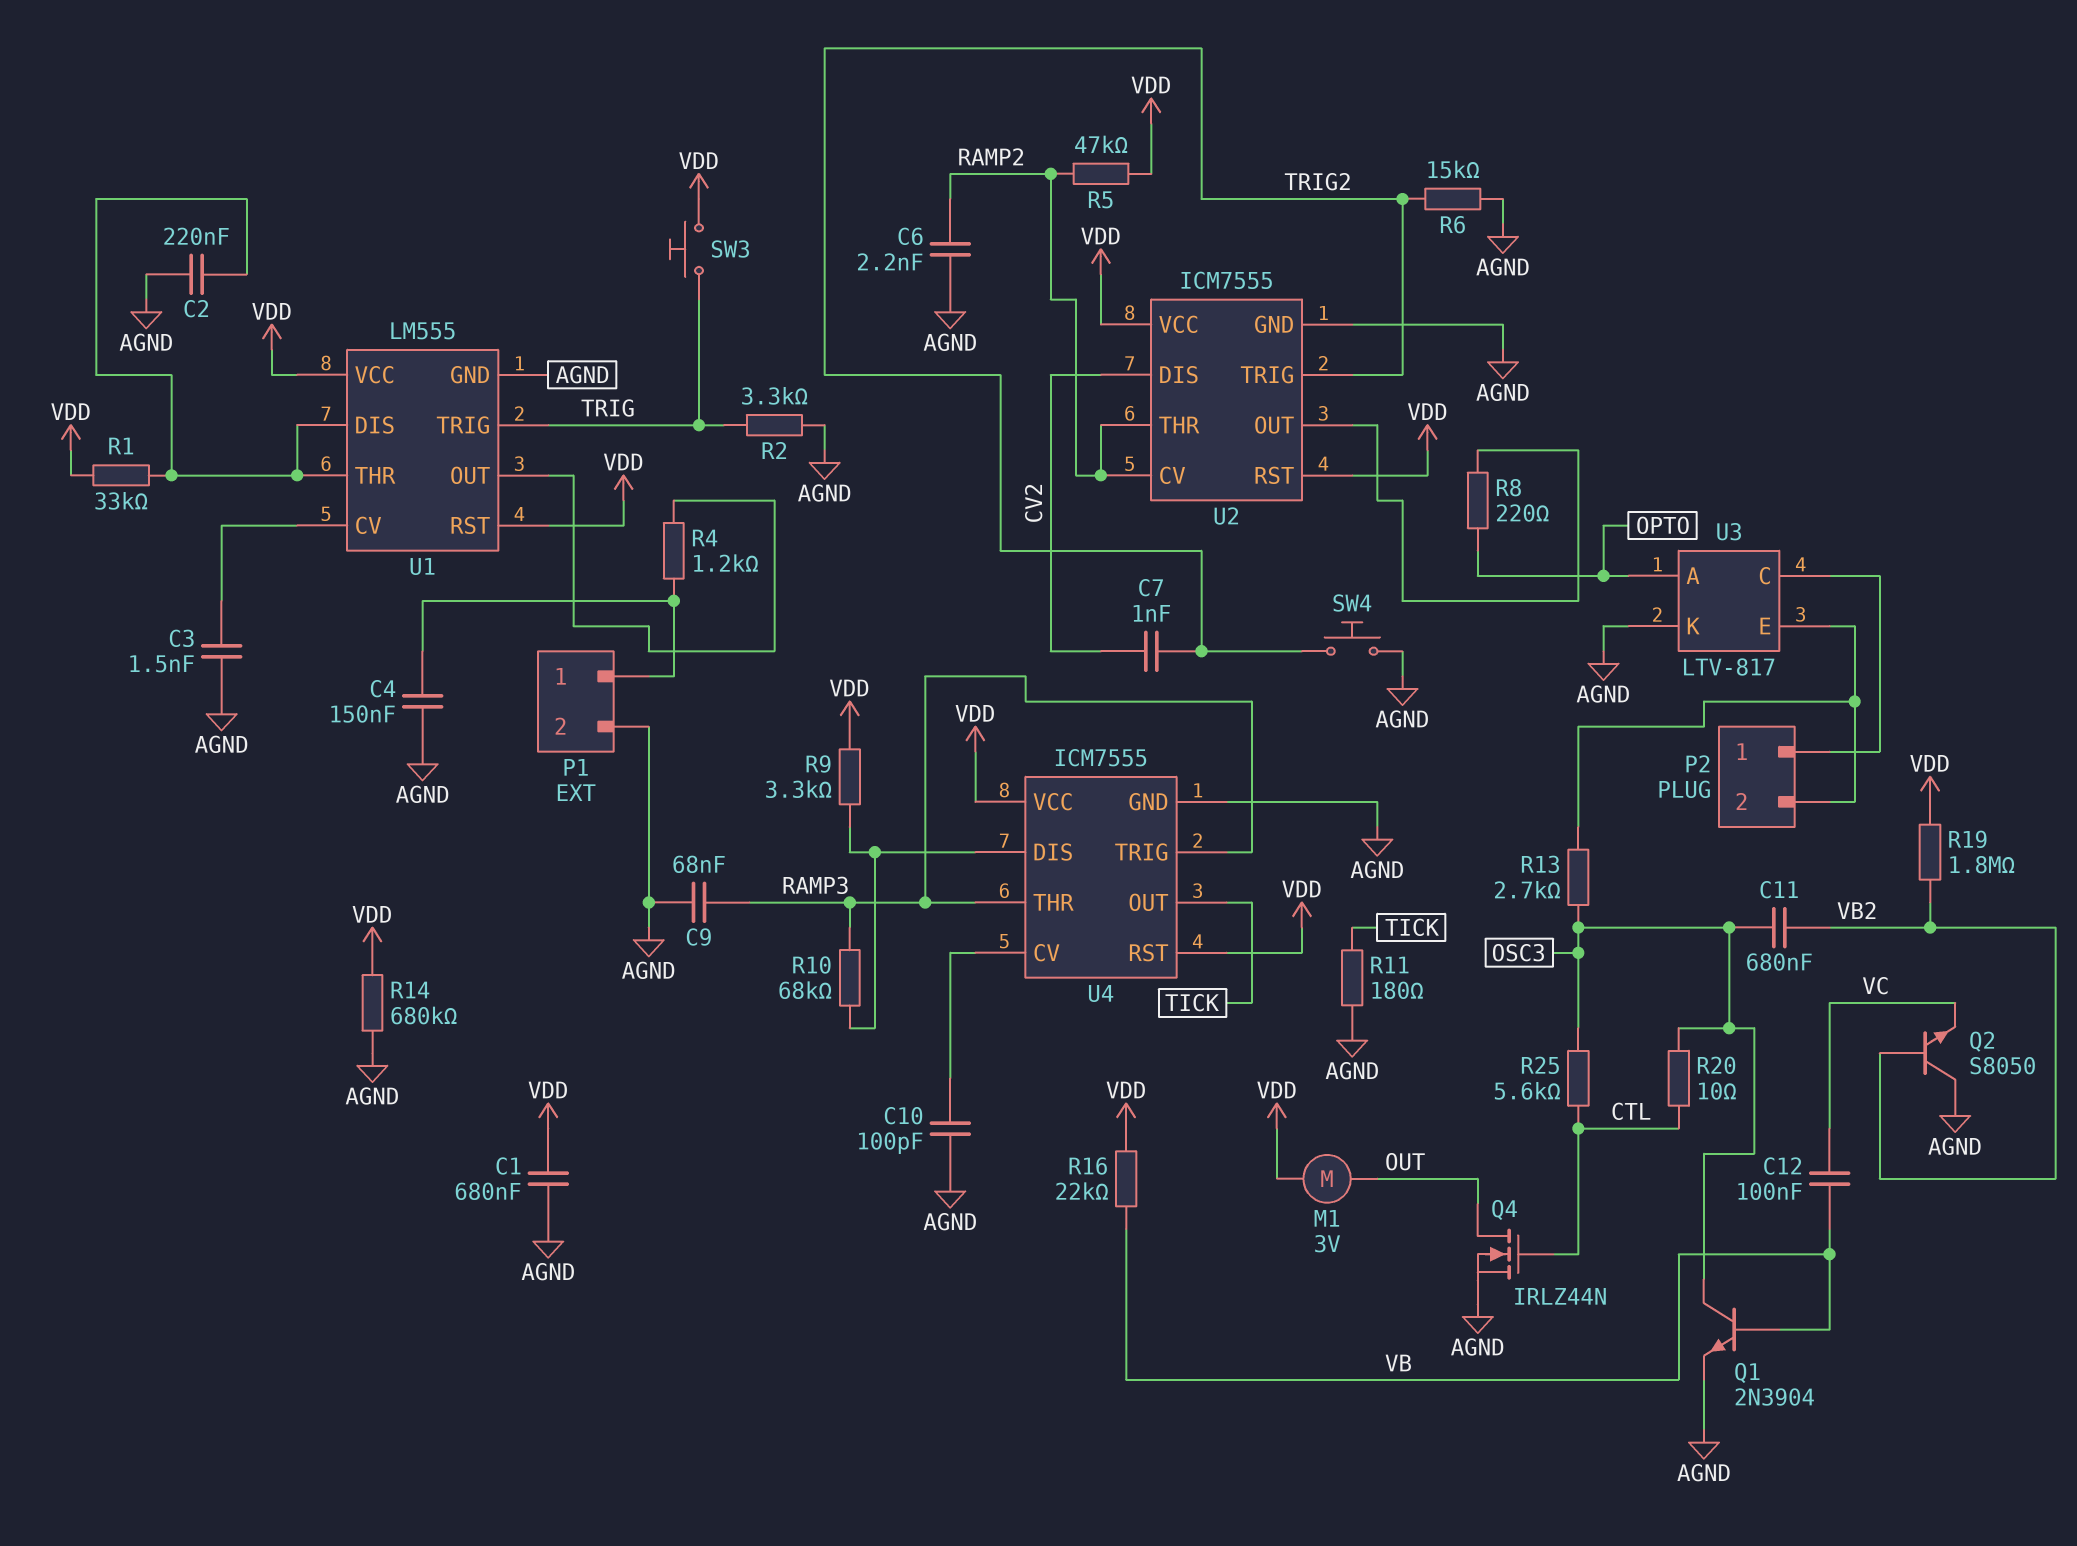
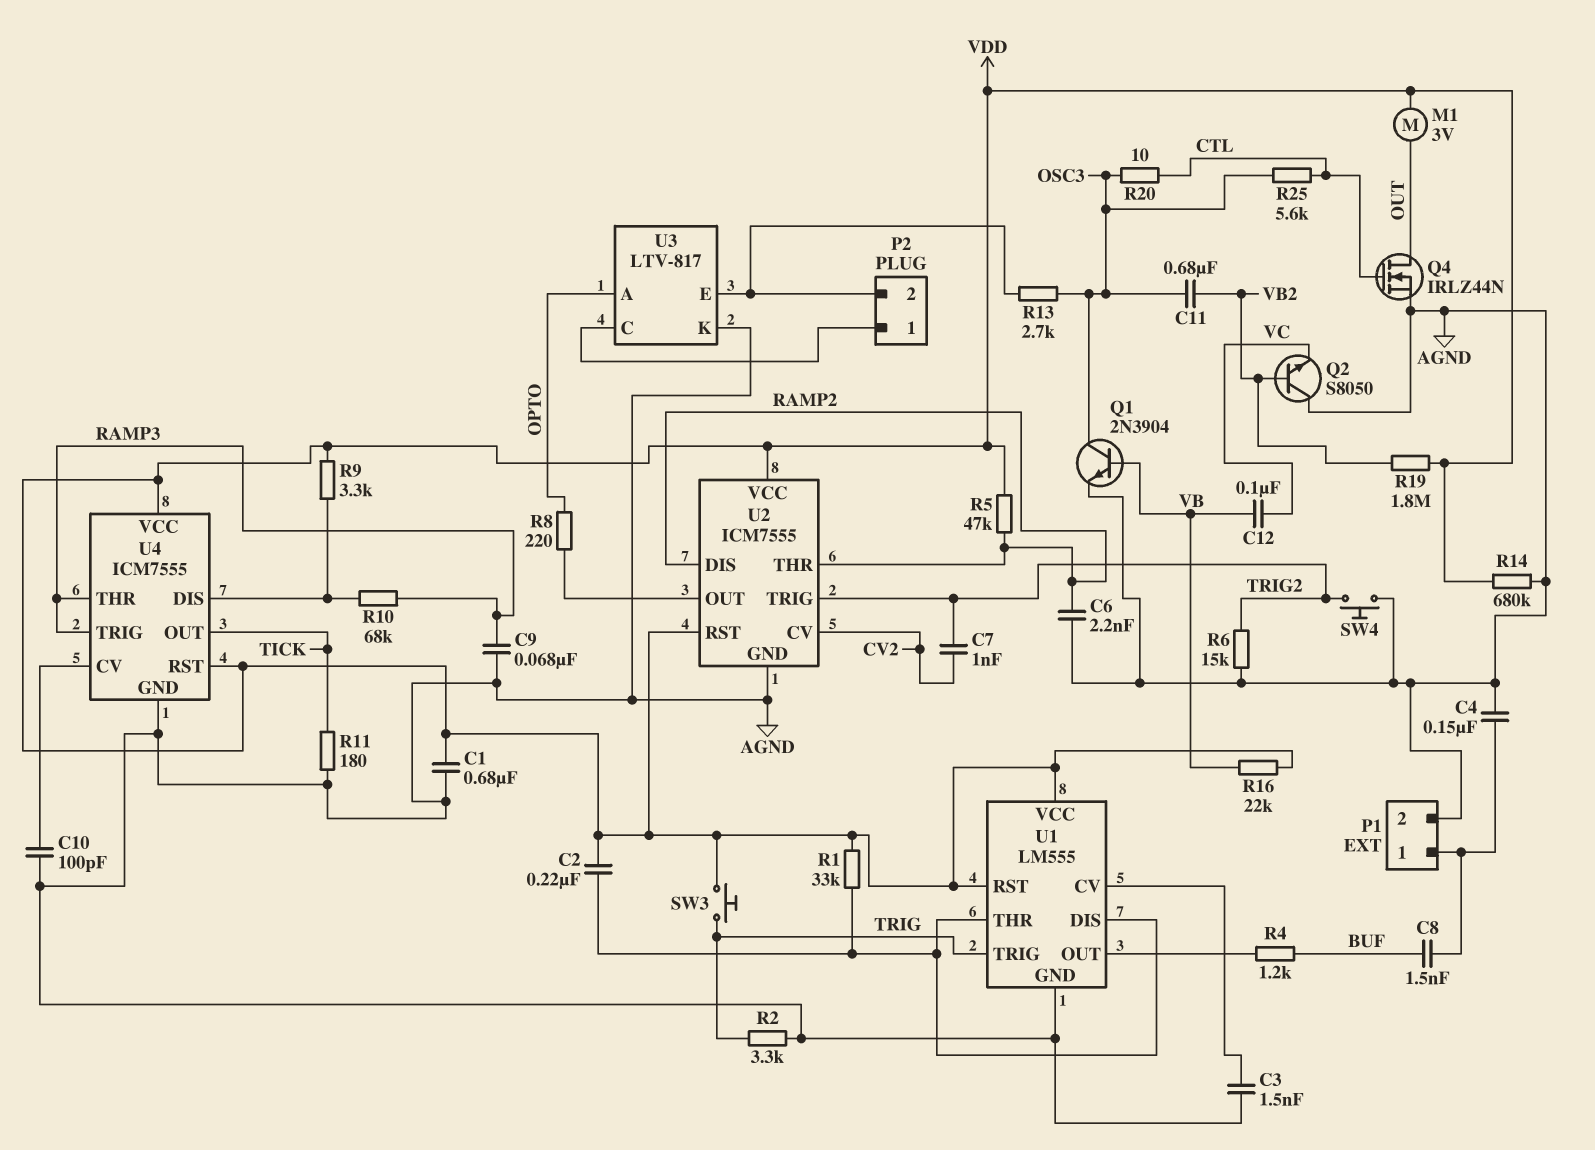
C2: 220nF (AGND, U1/DIS) -> 220nF (U1/DIS, VDD)
C8: none -> 1.5nF (BUF, P1/1)
R4: 1.2k (P1/1, U1/OUT) -> 1.2k (BUF, U1/OUT)
U2 pin CV: RAMP2 -> CV2
U2 pin DIS: CV2 -> RAMP2

